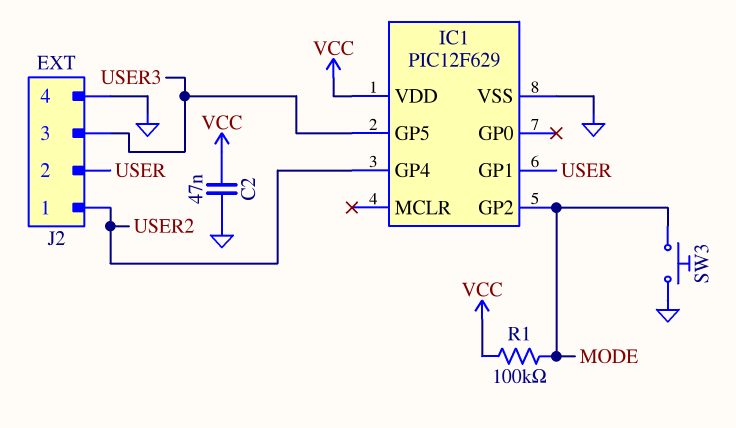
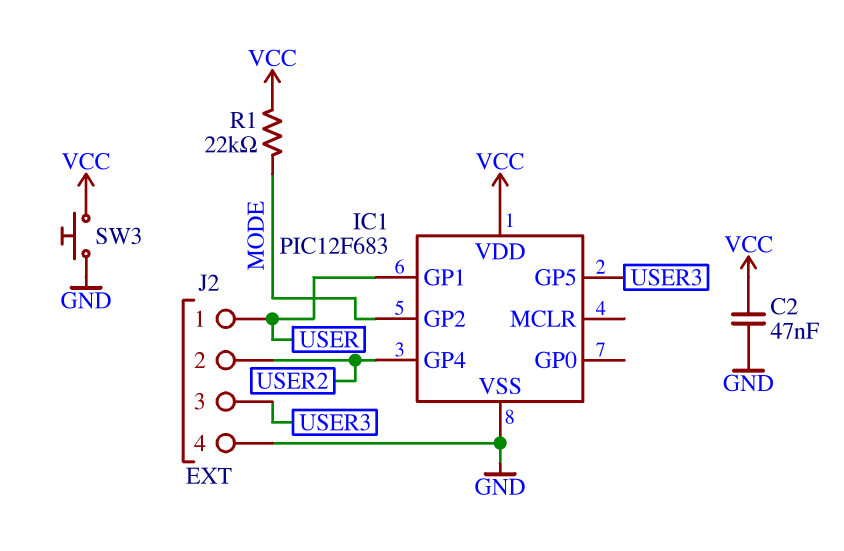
IC1: PIC12F629 -> PIC12F683
J2 pin 1: USER2 -> USER
J2 pin 2: USER -> USER2
R1: 100k (MODE, VCC) -> 22k (MODE, VCC)
SW3: button (GND, MODE) -> button (GND, VCC)

